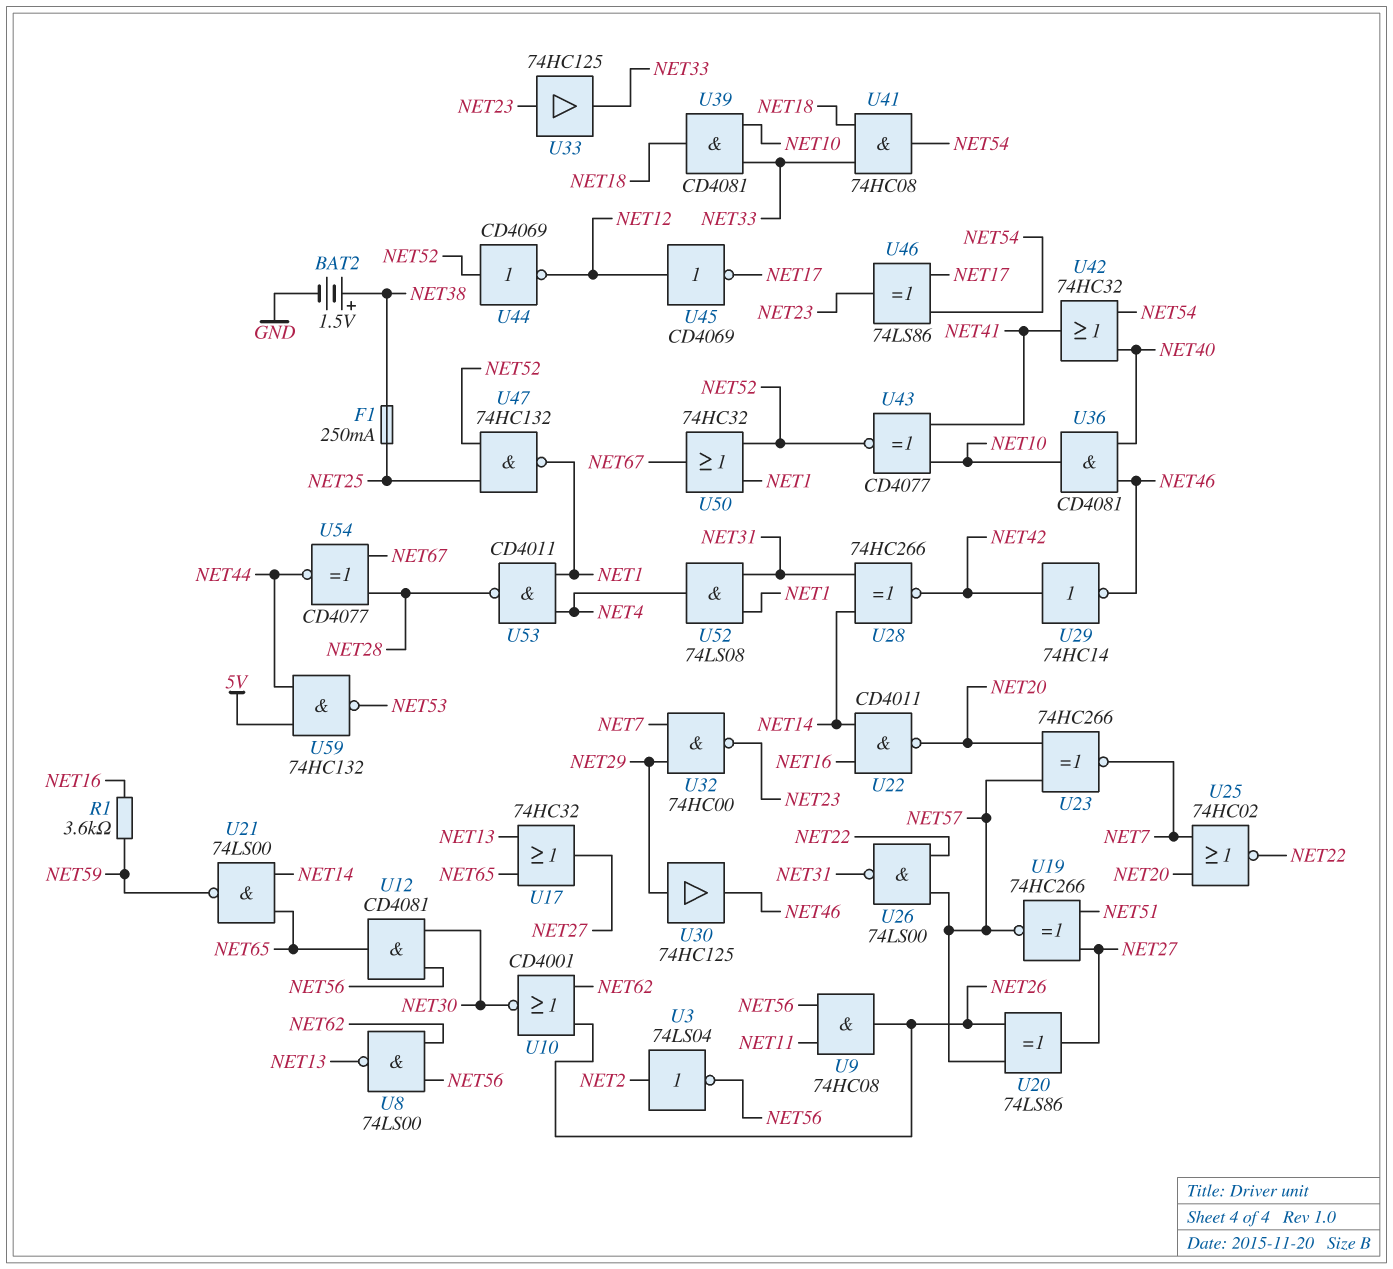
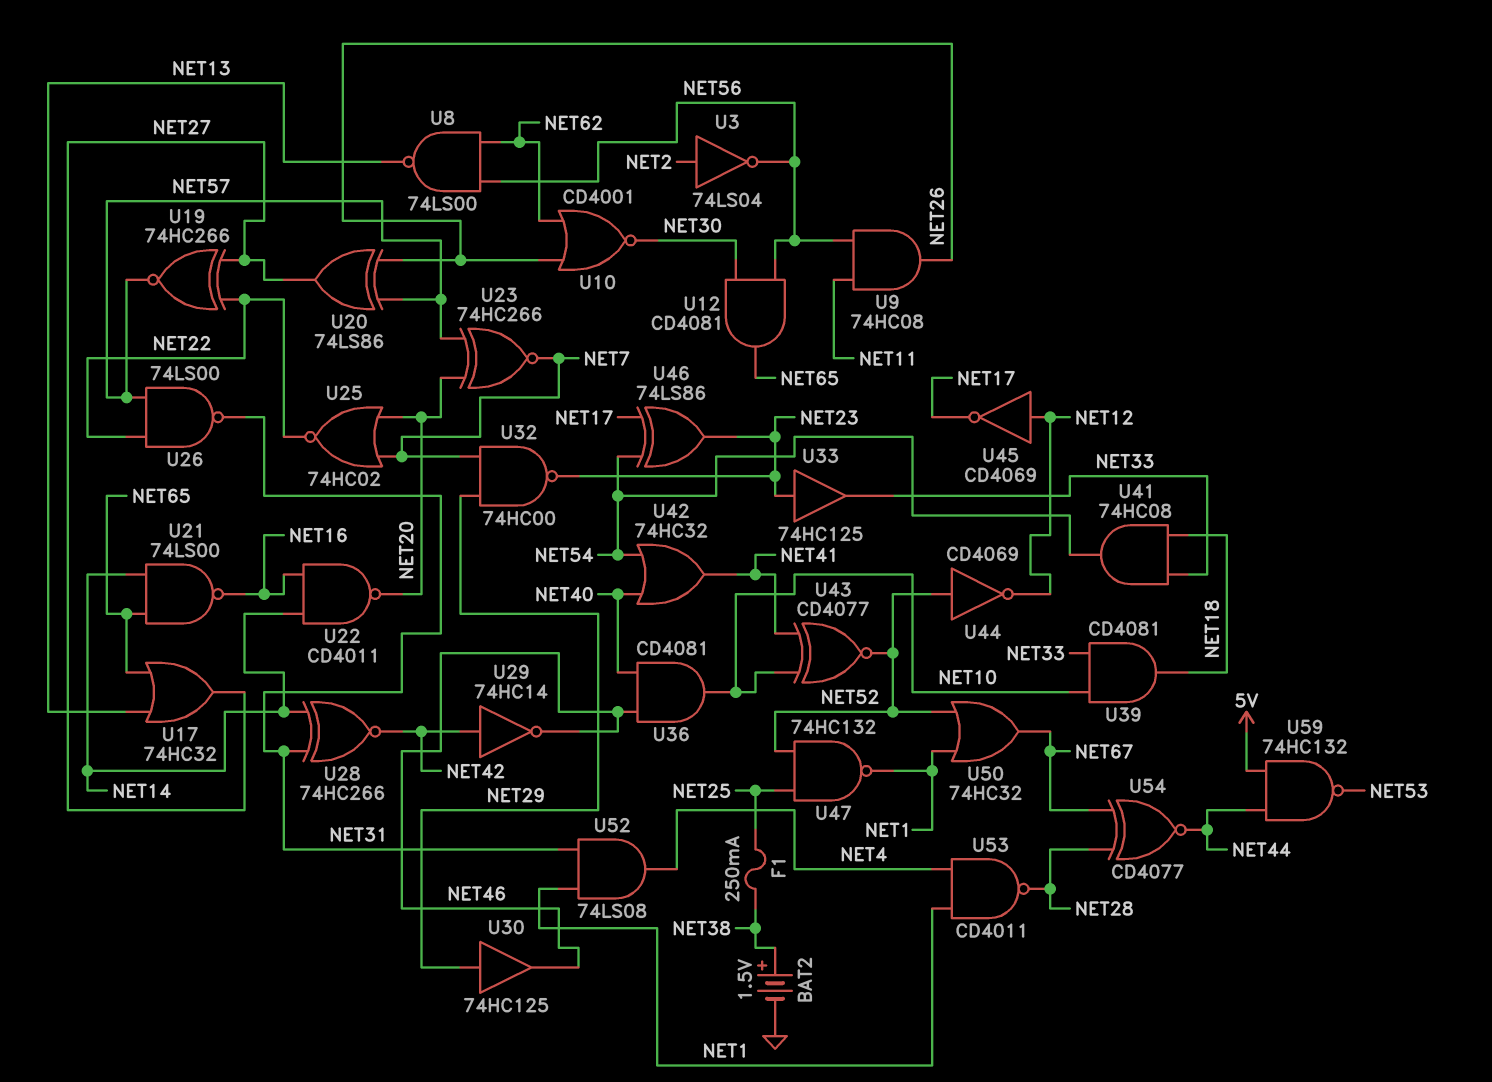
R1: 3.6k (NET16, NET59) -> none
U19: XNOR 74HC266 (in NET27, in NET51, out NET57) -> XNOR 74HC266 (in NET22, in NET27, out NET57)
U21: NAND 74LS00 (in NET14, in NET65, out NET59) -> NAND 74LS00 (in NET14, in NET65, out NET16)

